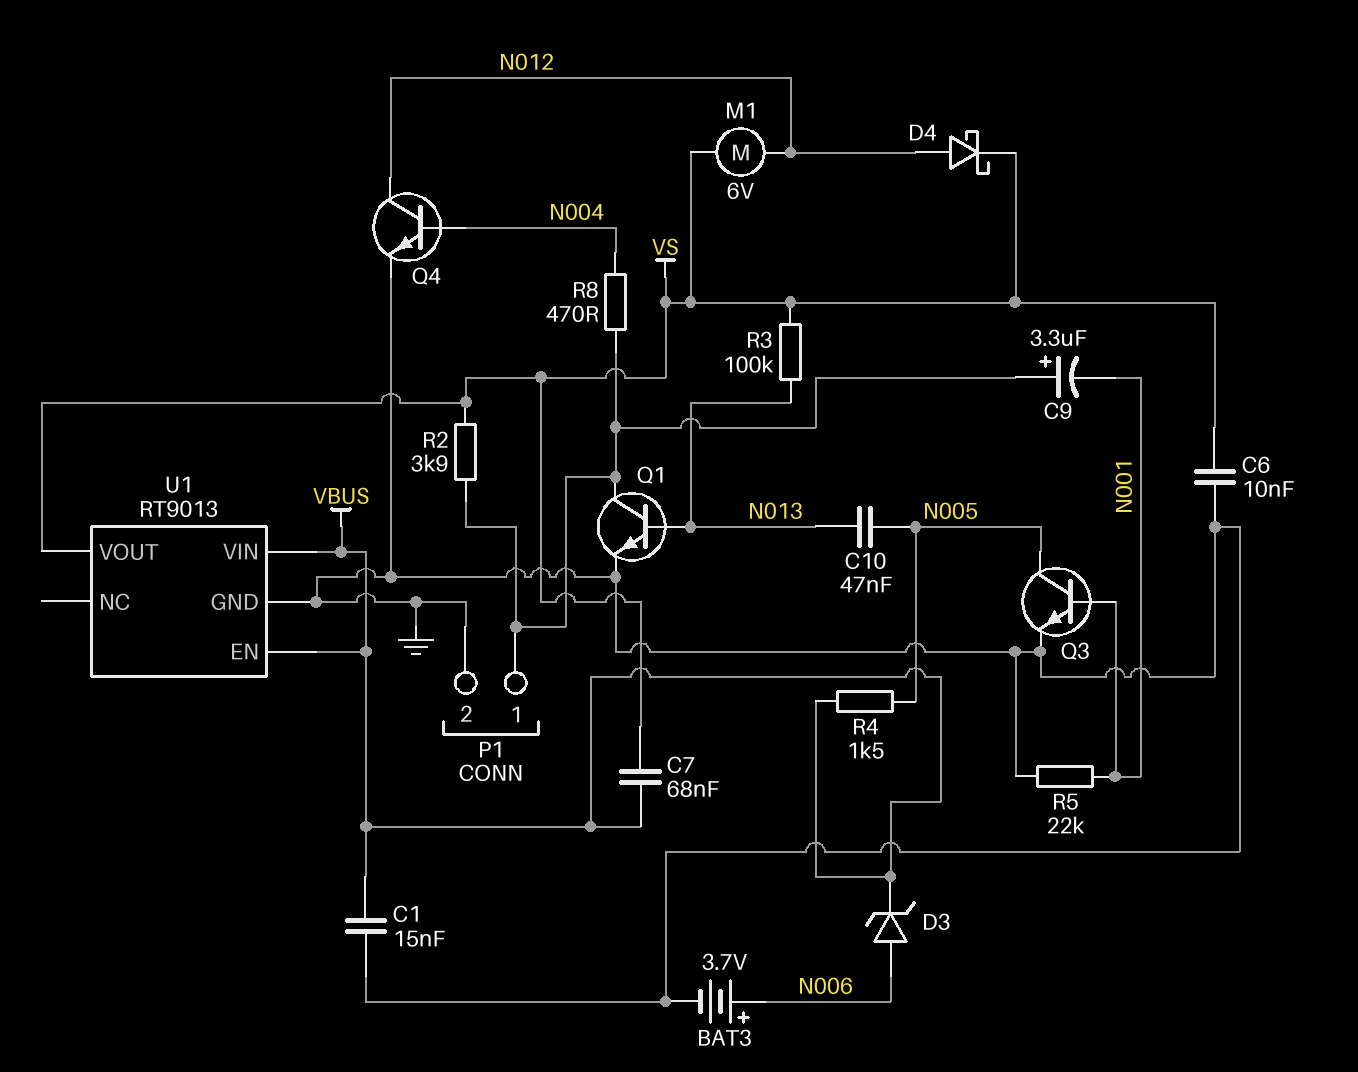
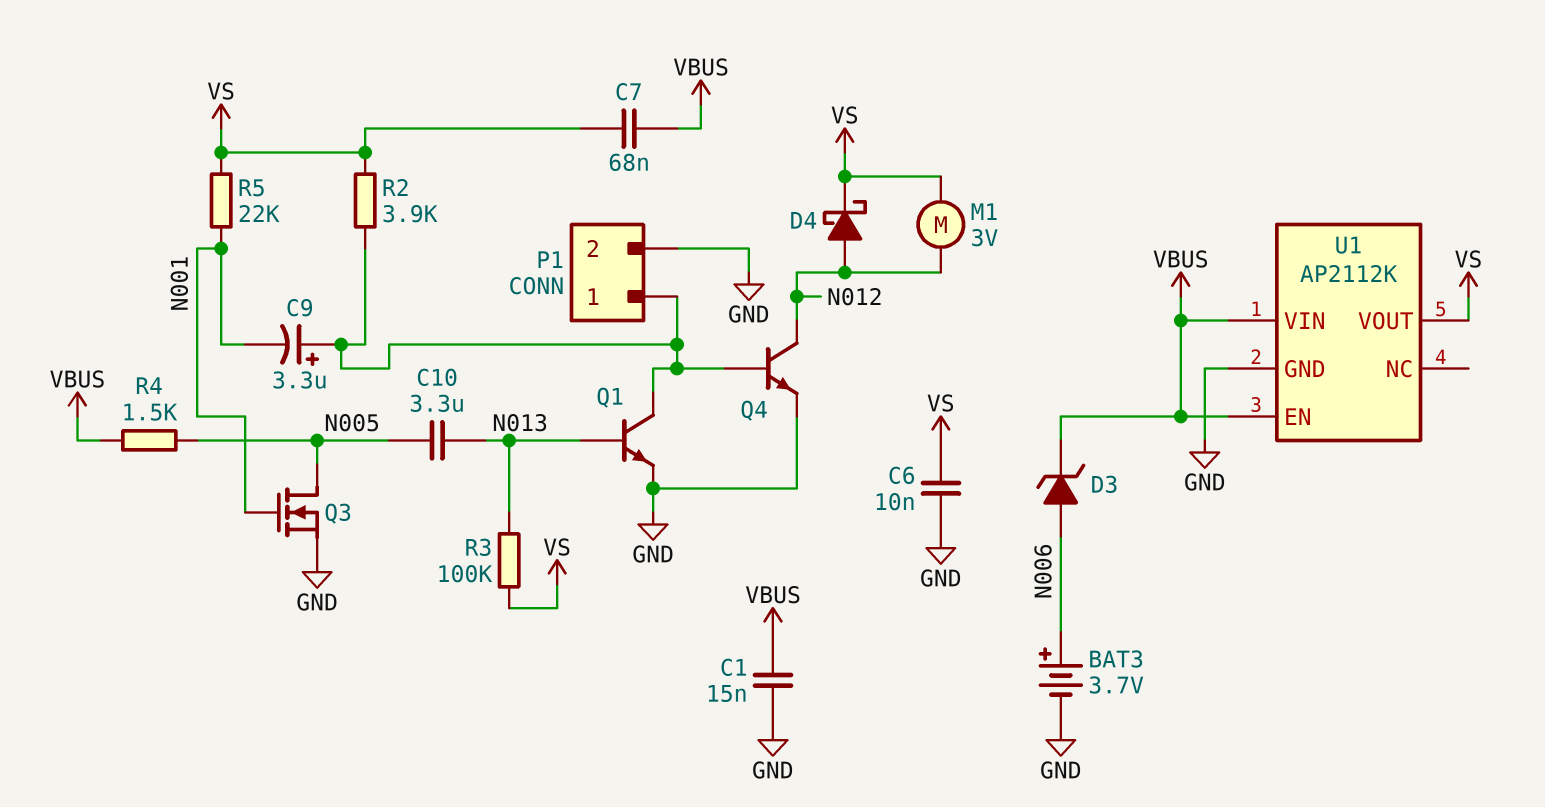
C10: 47nF (N005, N013) -> 3.3uF (N005, N013)
M1: motor 6V (N012, VS) -> motor 3V (N012, VS)
Q3: NPN (B N001, C N005, E GND) -> NMOS (G N001, D N005, S GND)
Q4: NPN (B N004, C N012, E GND) -> NPN (B P1/1, C N012, E GND)
R5: 22k (GND, N001) -> 22k (N001, VS)
R8: 470 (N004, P1/1) -> none
U1: RT9013 -> AP2112K

